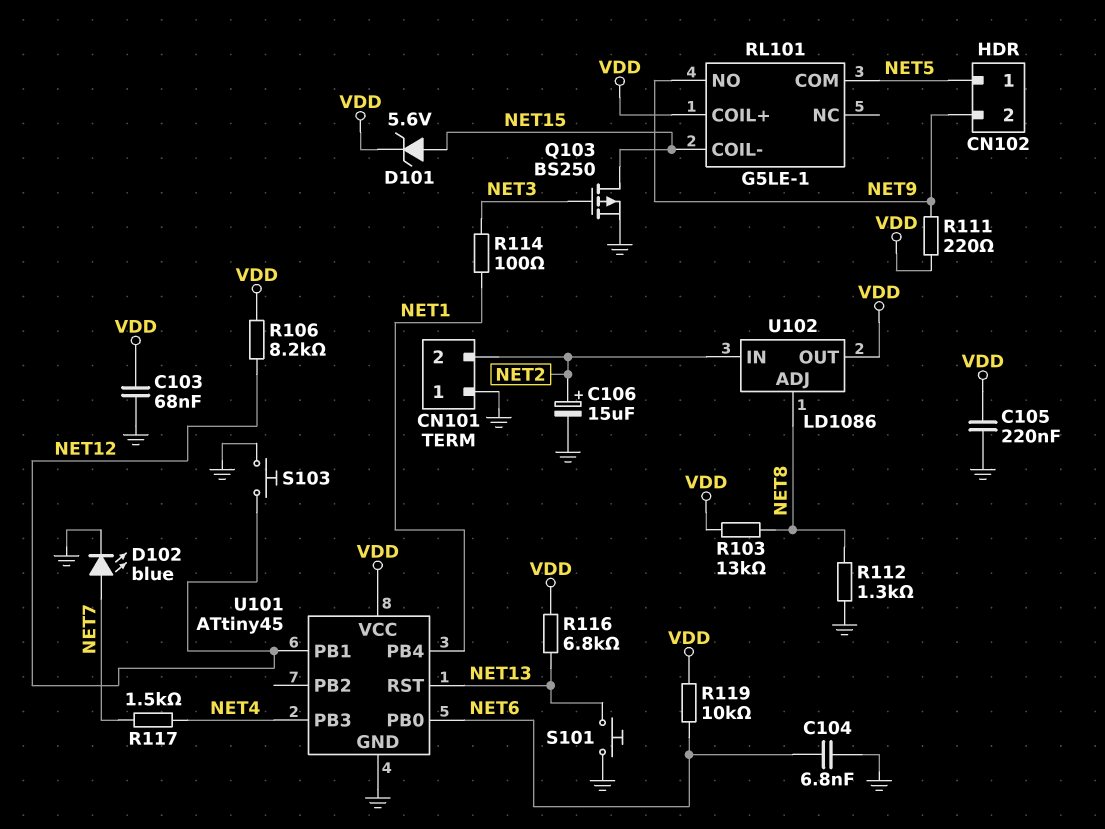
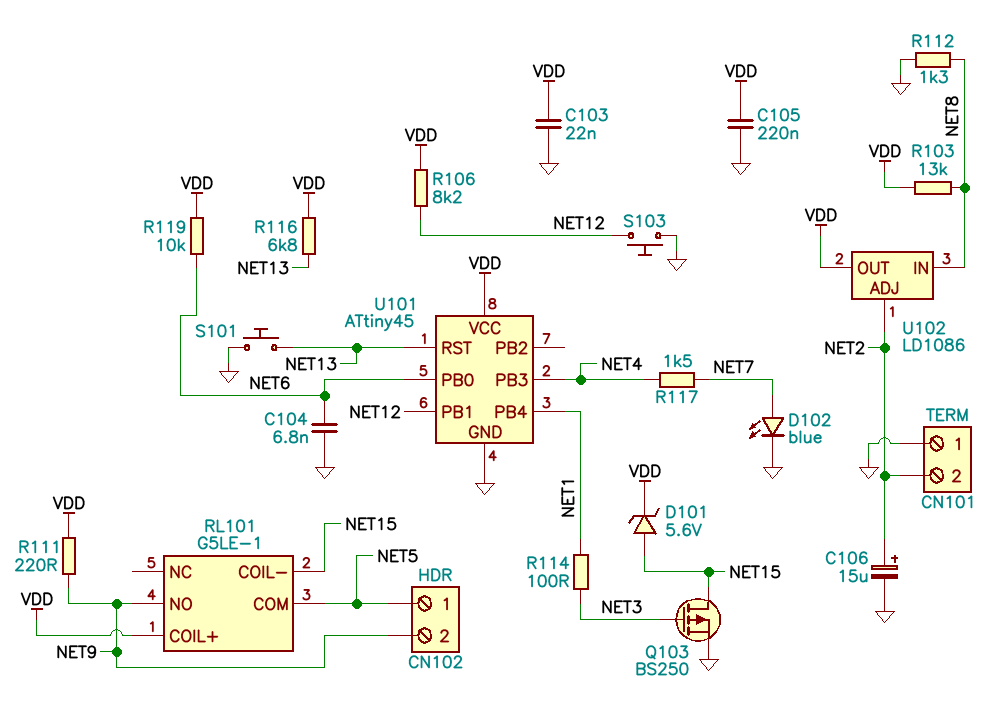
C103: 68nF (GND, VDD) -> 22nF (GND, VDD)
U102 pin ADJ: NET8 -> NET2
U102 pin IN: NET2 -> NET8

